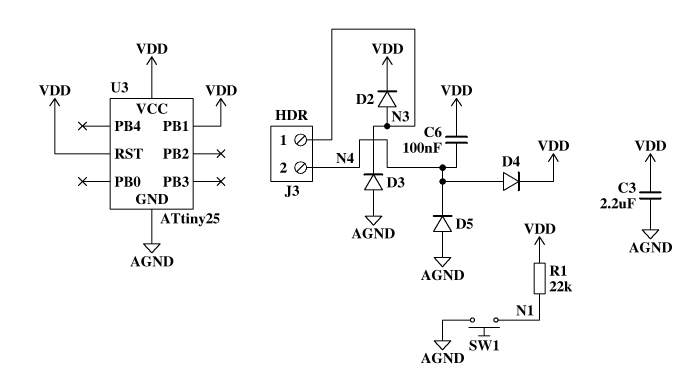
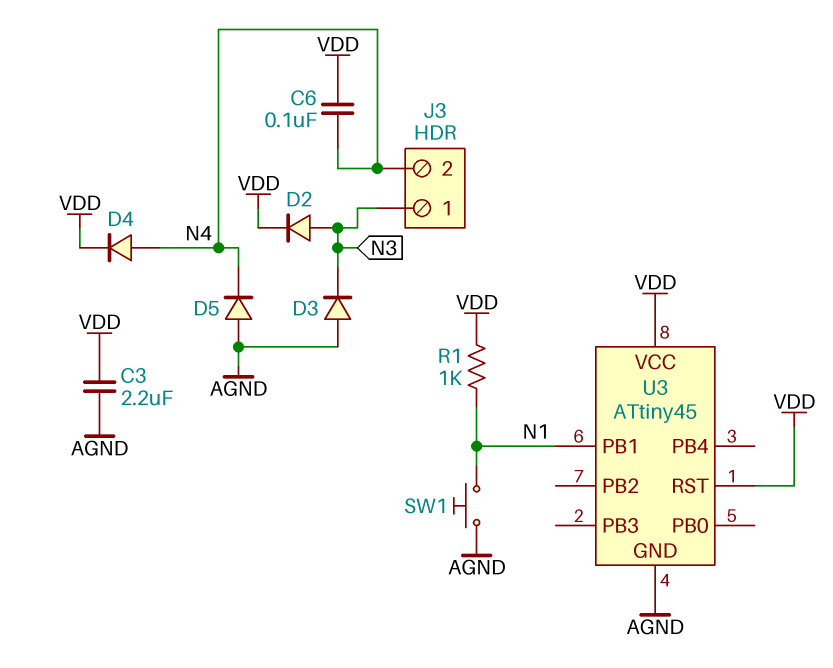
R1: 22k (N1, VDD) -> 1k (N1, VDD)
U3: ATtiny25 -> ATtiny45
U3 pin PB1: VDD -> N1

